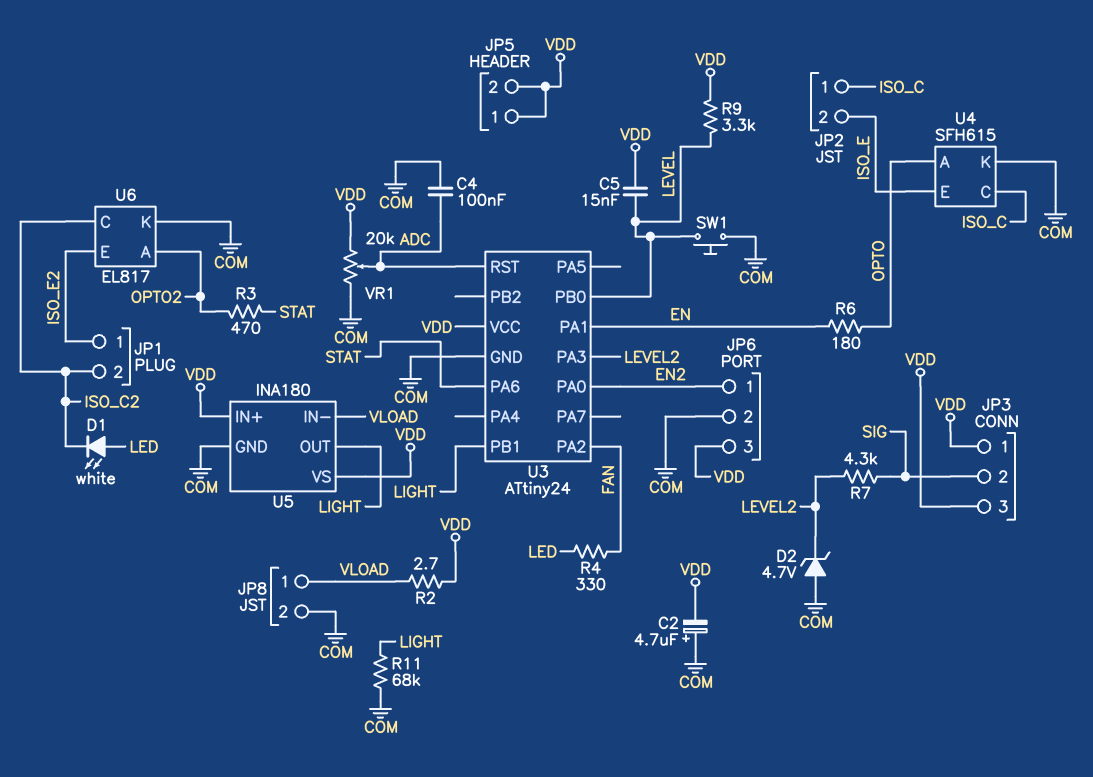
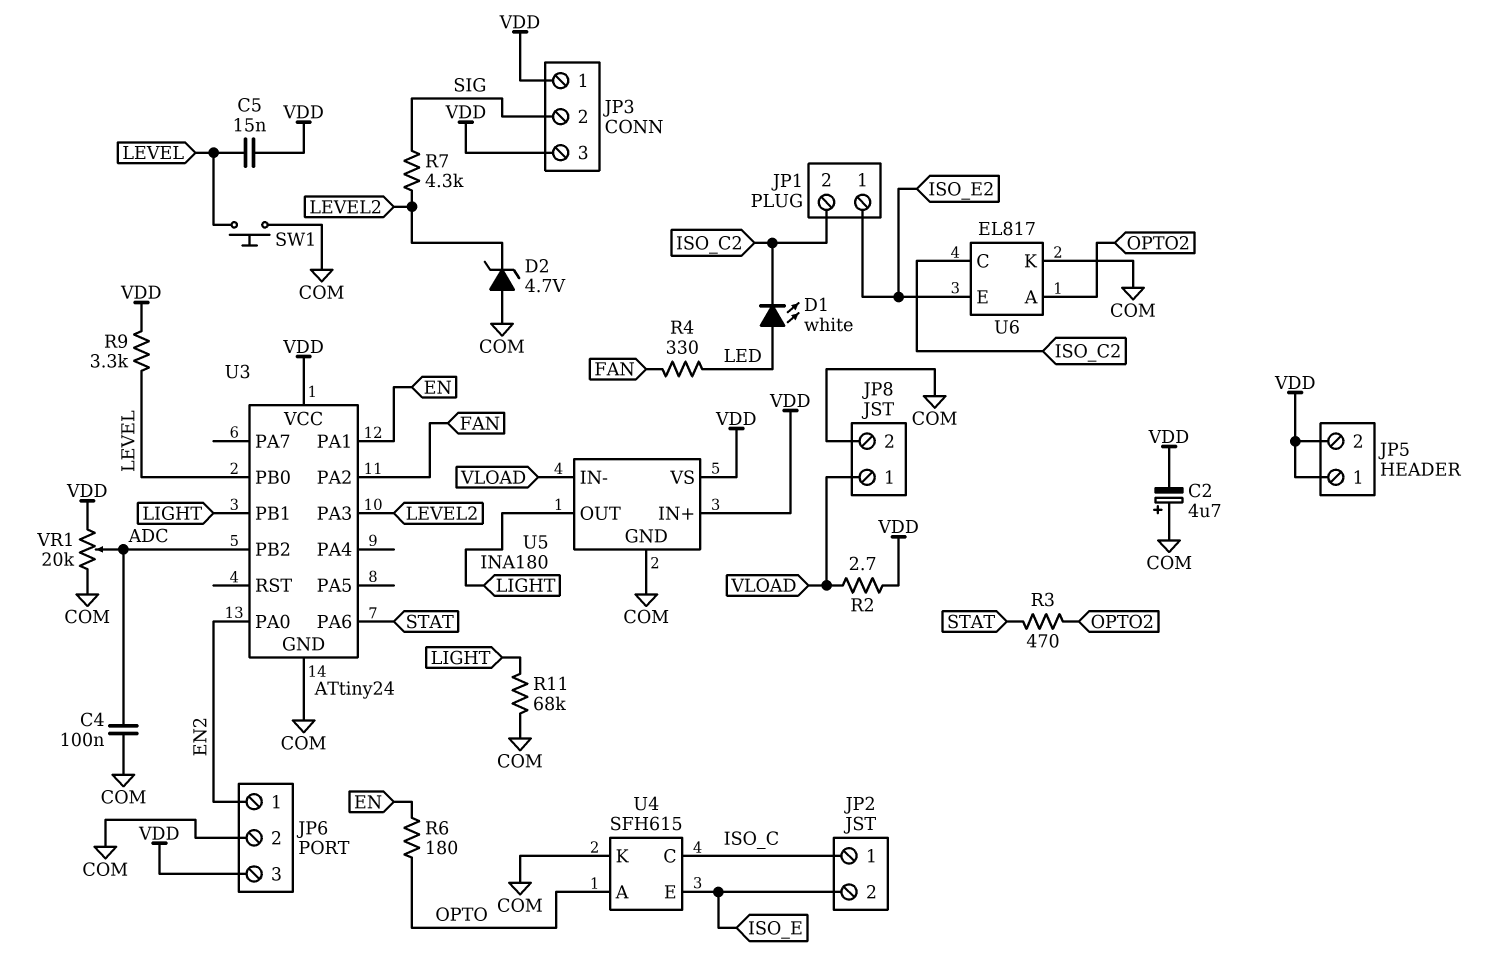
U3 pin PB2: none -> ADC
U3 pin RST: ADC -> none

